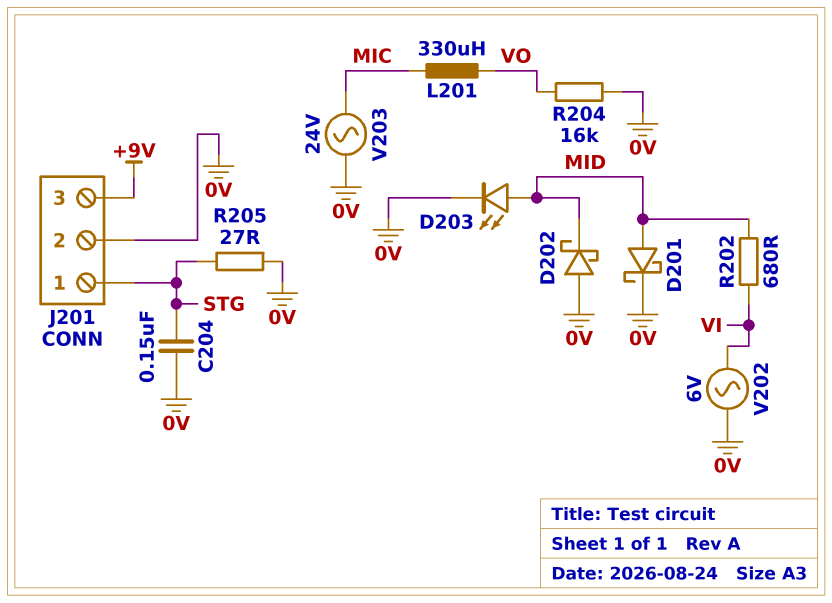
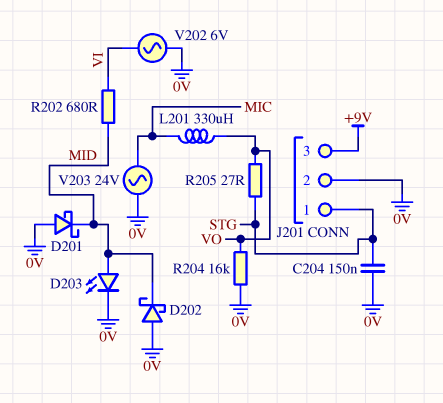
D201: schottky (A MID, K 0V) -> schottky (A 0V, K MID)
R205: 27 (0V, STG) -> 27 (STG, VO)

